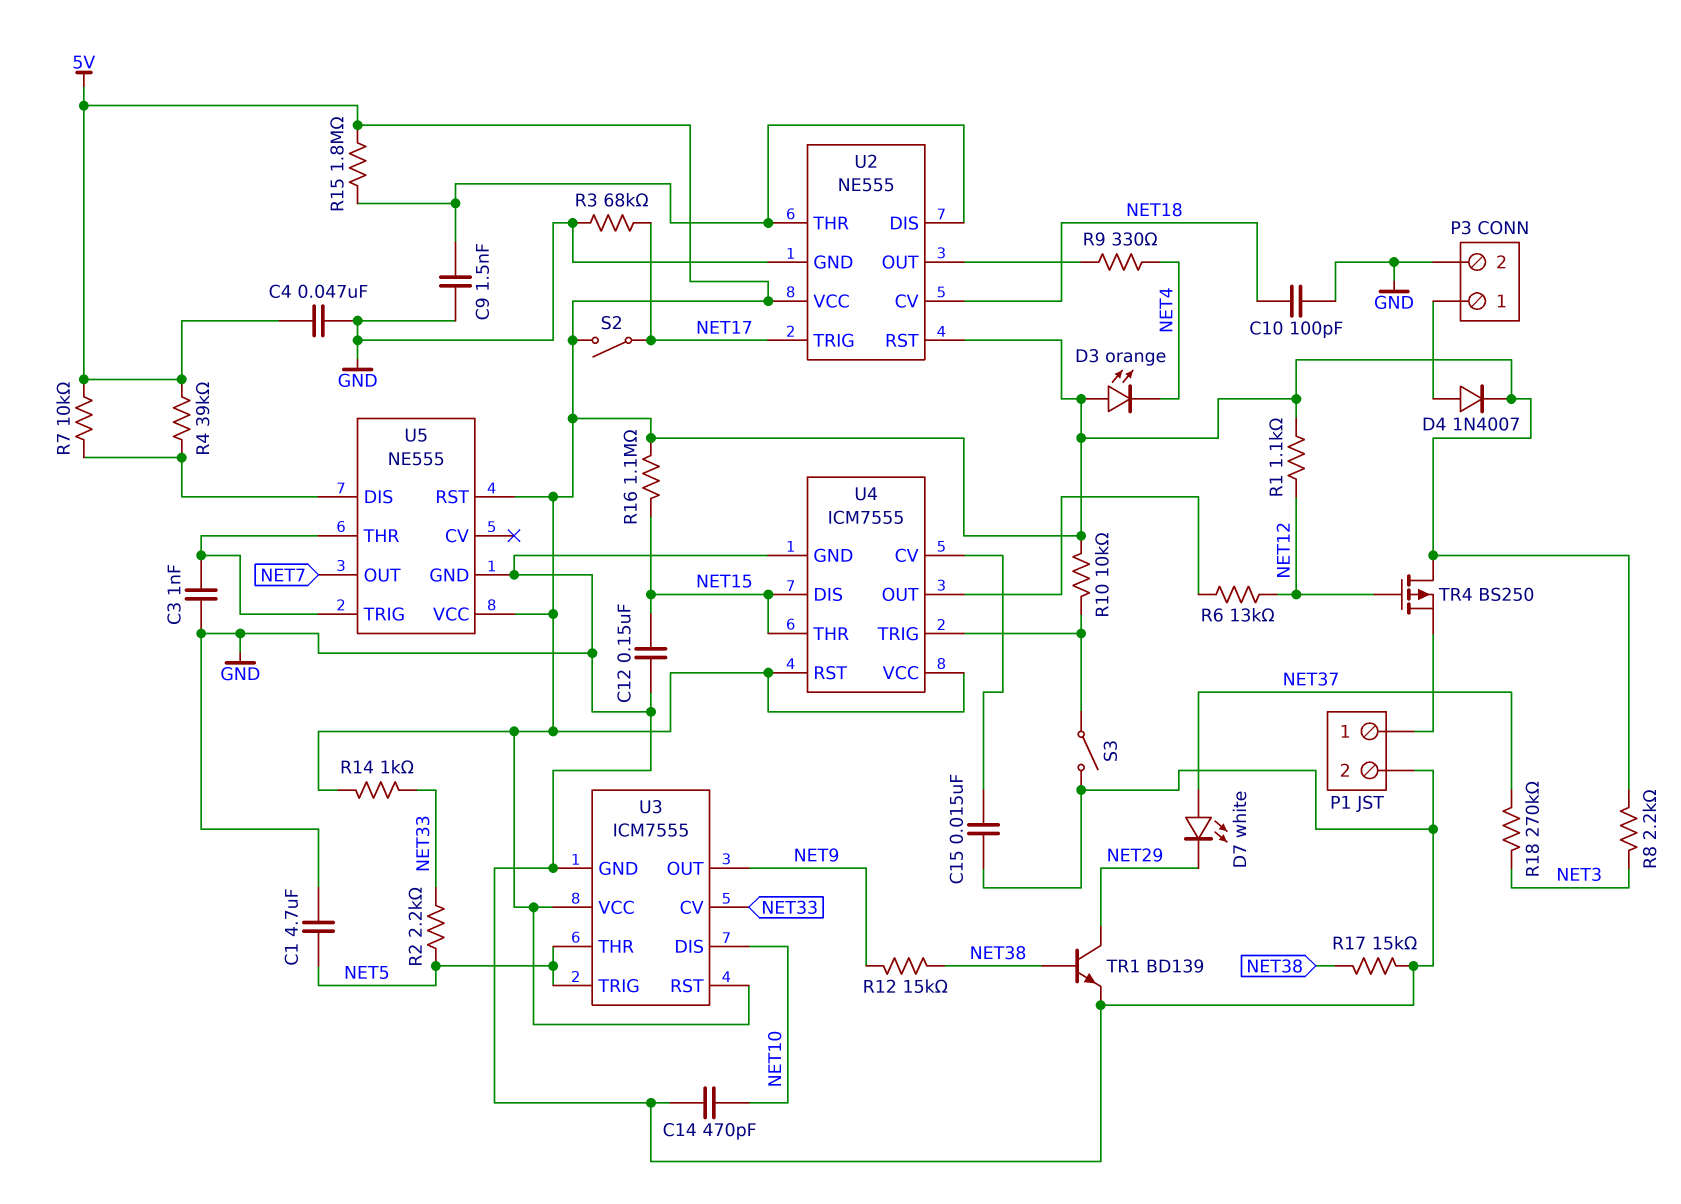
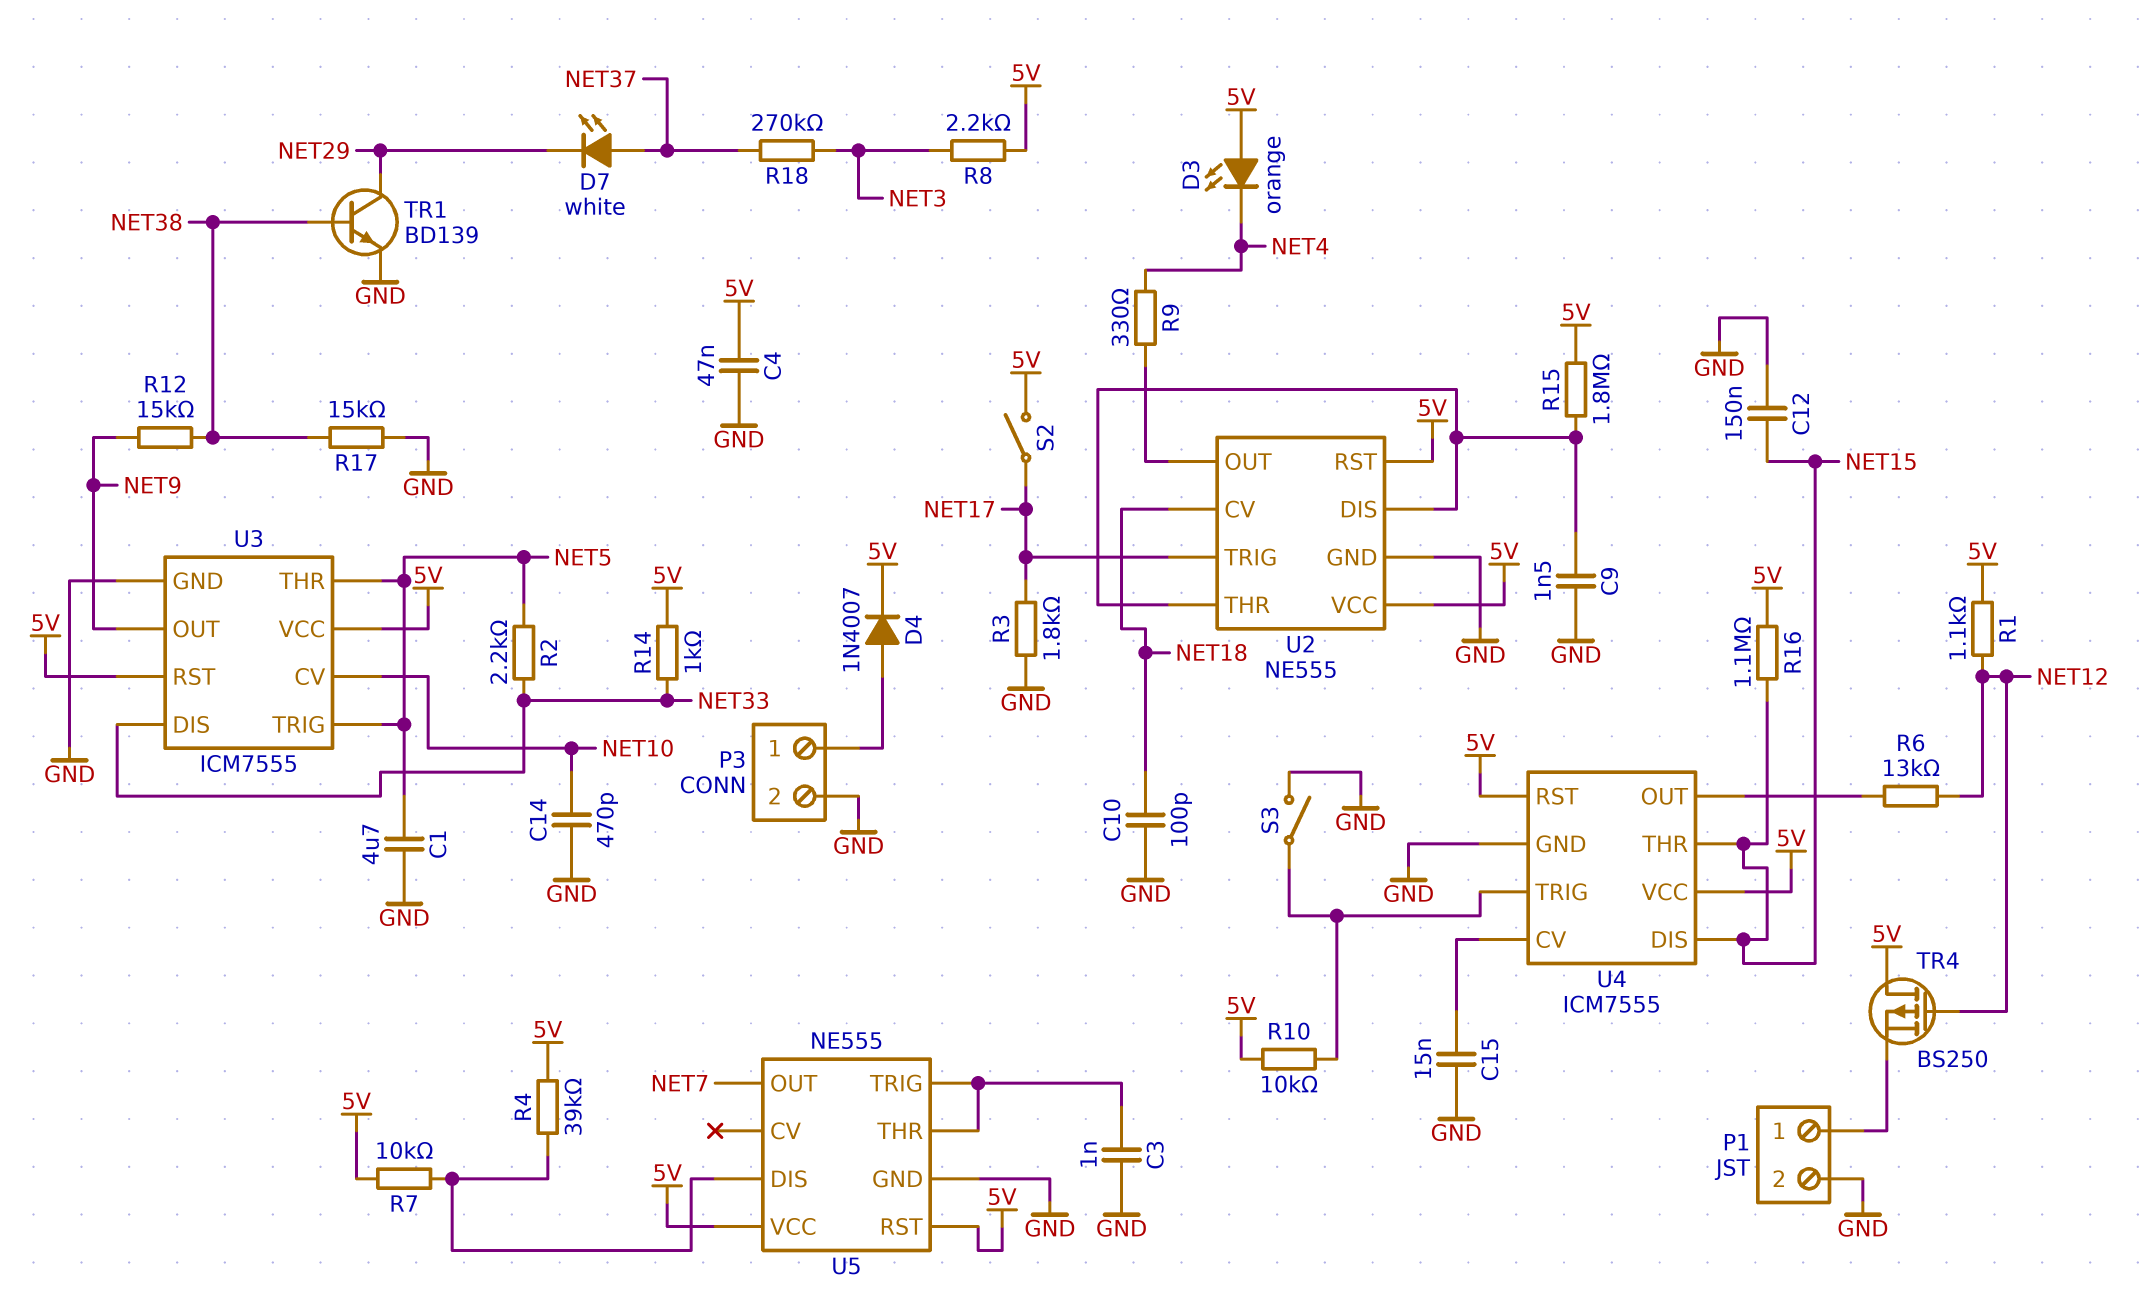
R3: 68k (GND, NET17) -> 1.8k (GND, NET17)
U3 pin CV: NET33 -> NET10
U3 pin DIS: NET10 -> NET33

